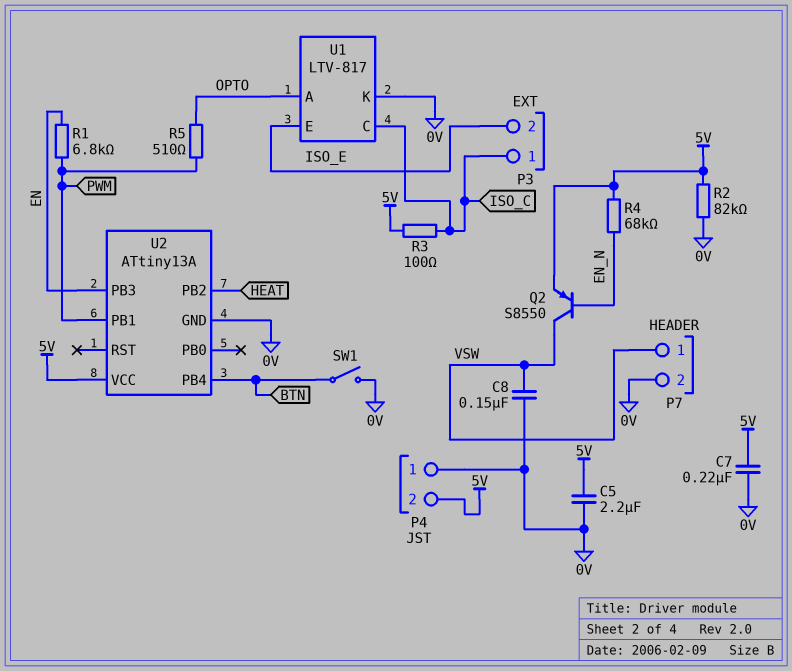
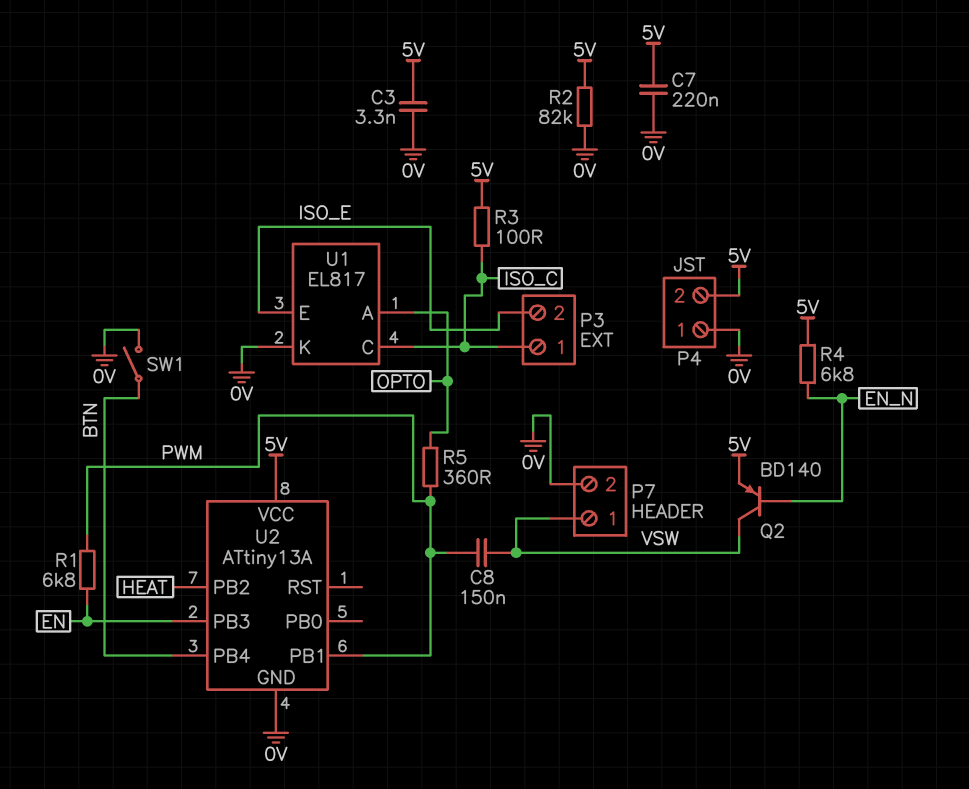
C3: none -> 3.3nF (0V, 5V)
C5: 2.2uF (0V, 5V) -> none
C8: 150nF (0V, VSW) -> 150nF (PWM, VSW)
Q2: PNP S8550 (B EN_N, C VSW, E 5V) -> PNP BD140 (B EN_N, C VSW, E 5V)
R4: 68k (5V, EN_N) -> 6.8k (5V, EN_N)
R5: 510 (OPTO, PWM) -> 360 (OPTO, PWM)
U1: LTV-817 -> EL817

